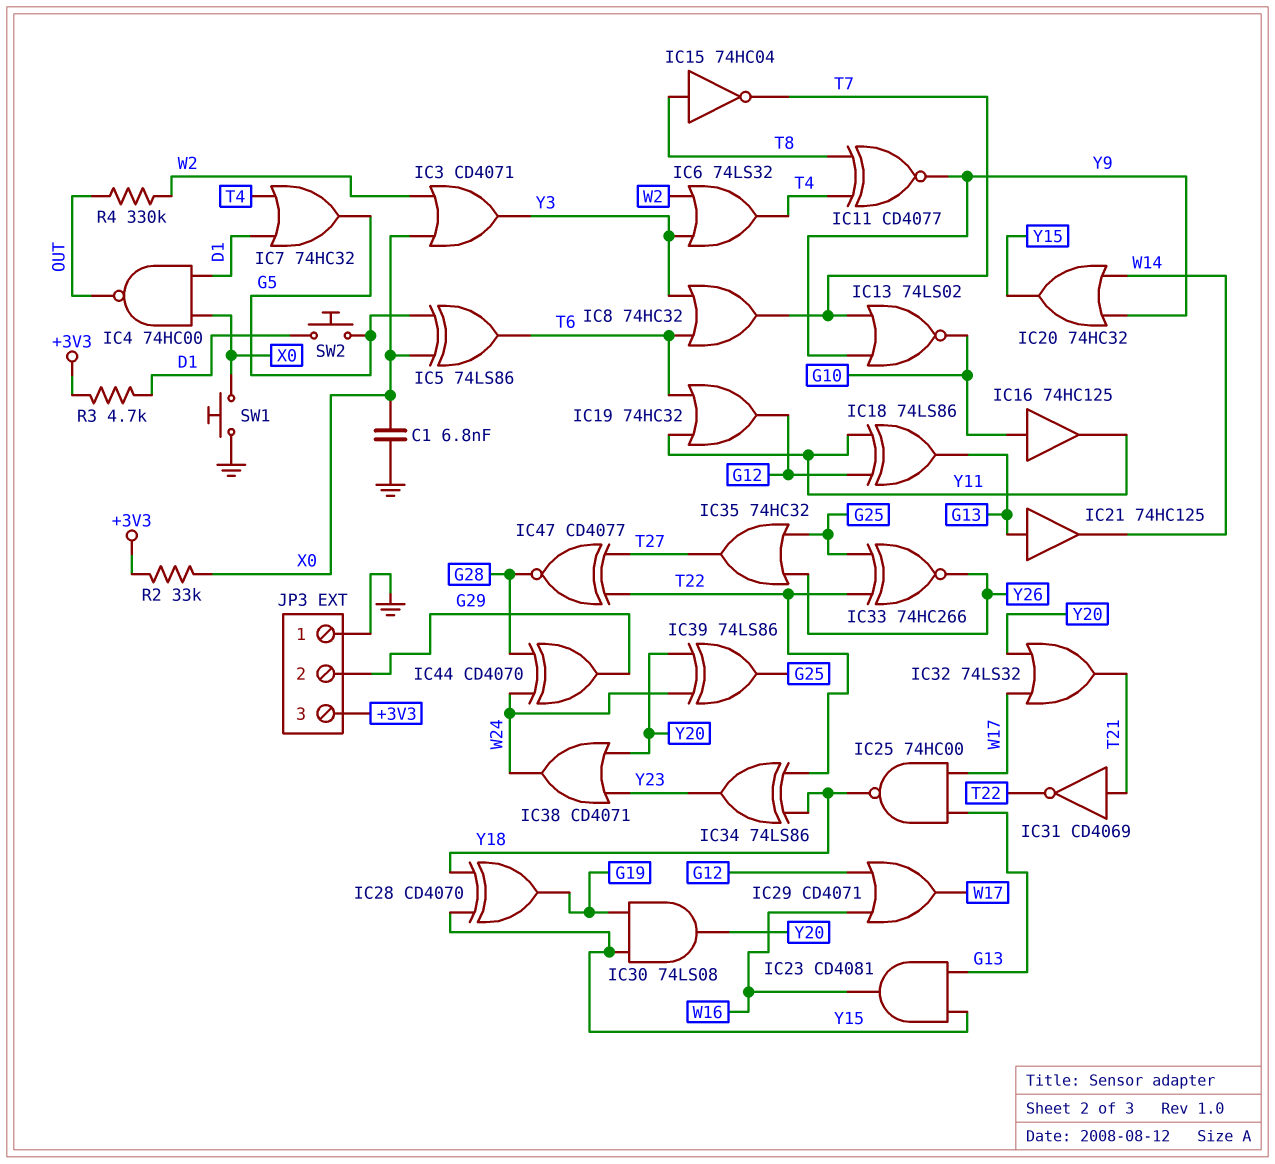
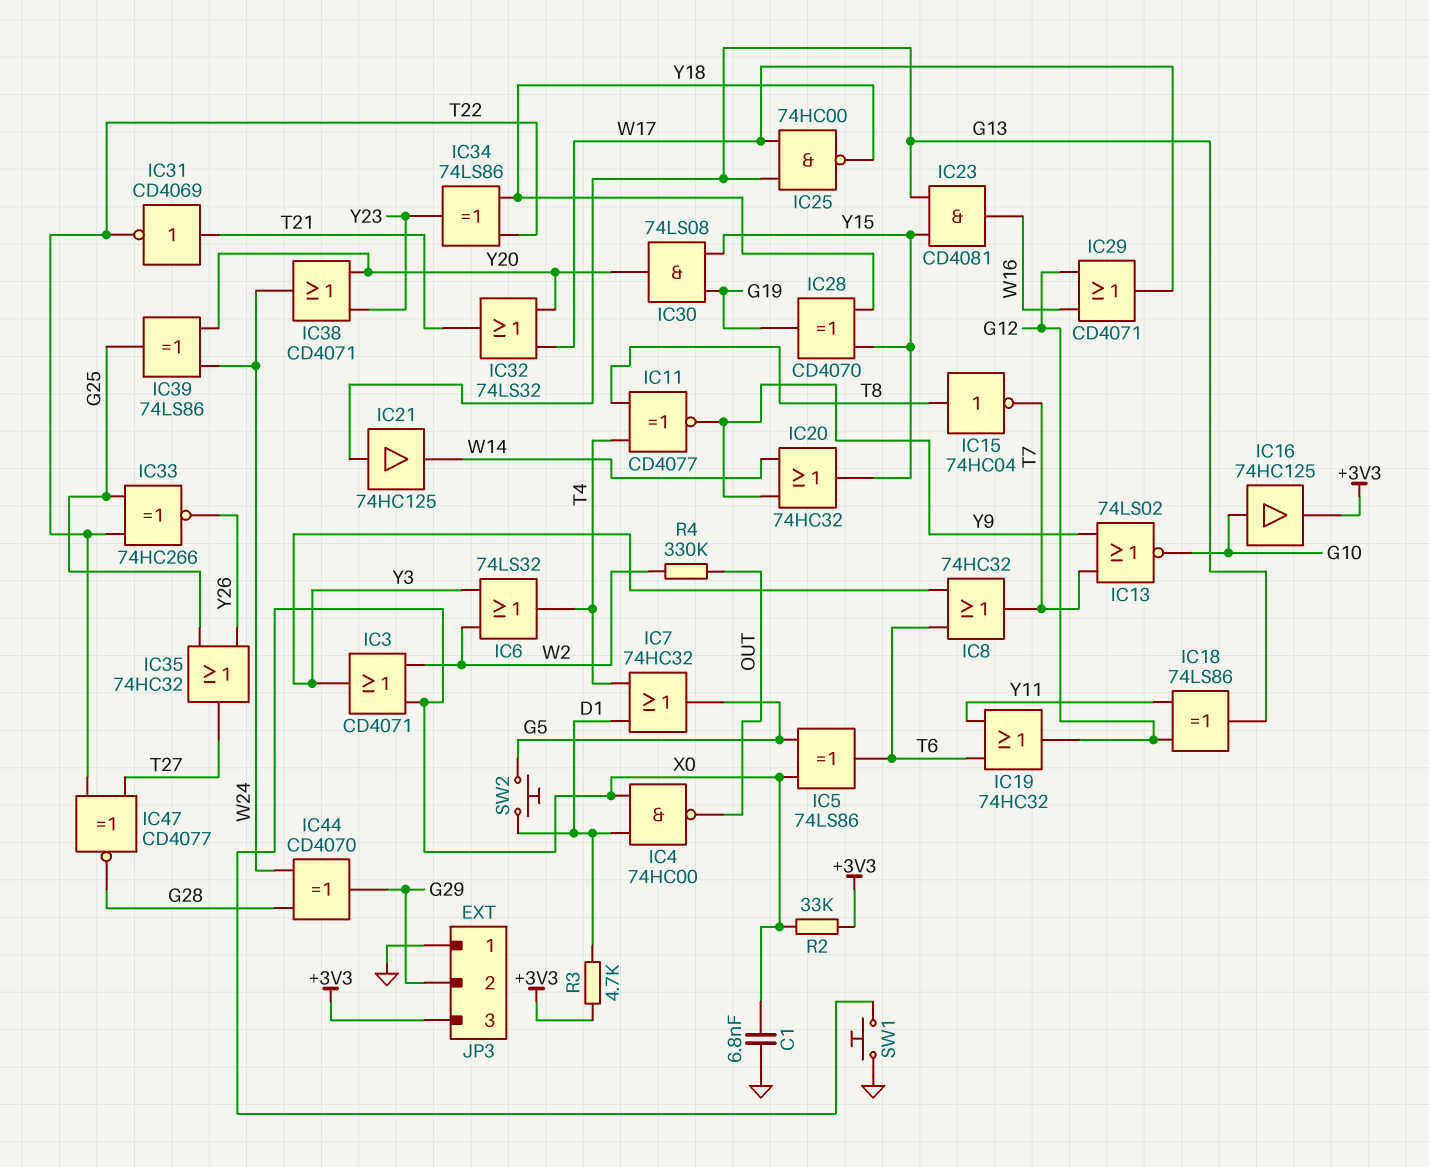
IC16: buffer 74HC125 (in G10, out Y11) -> buffer 74HC125 (in G10, out +3V3)

